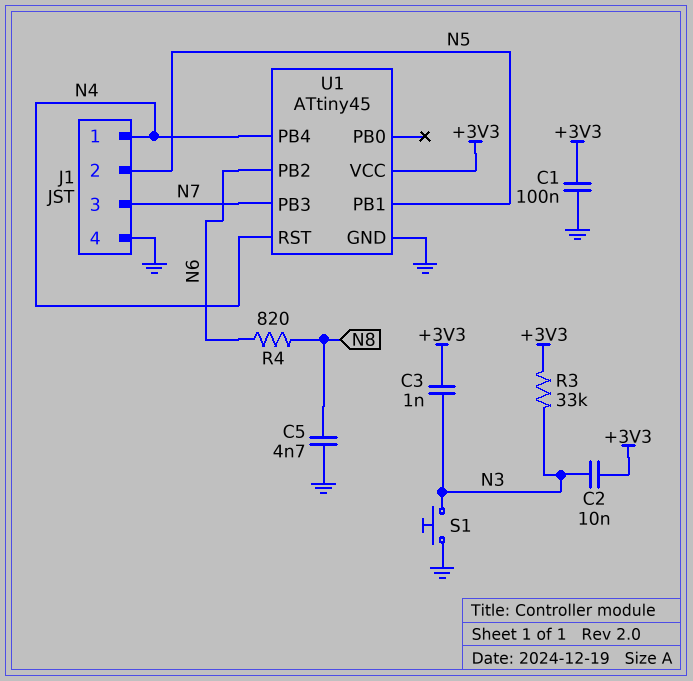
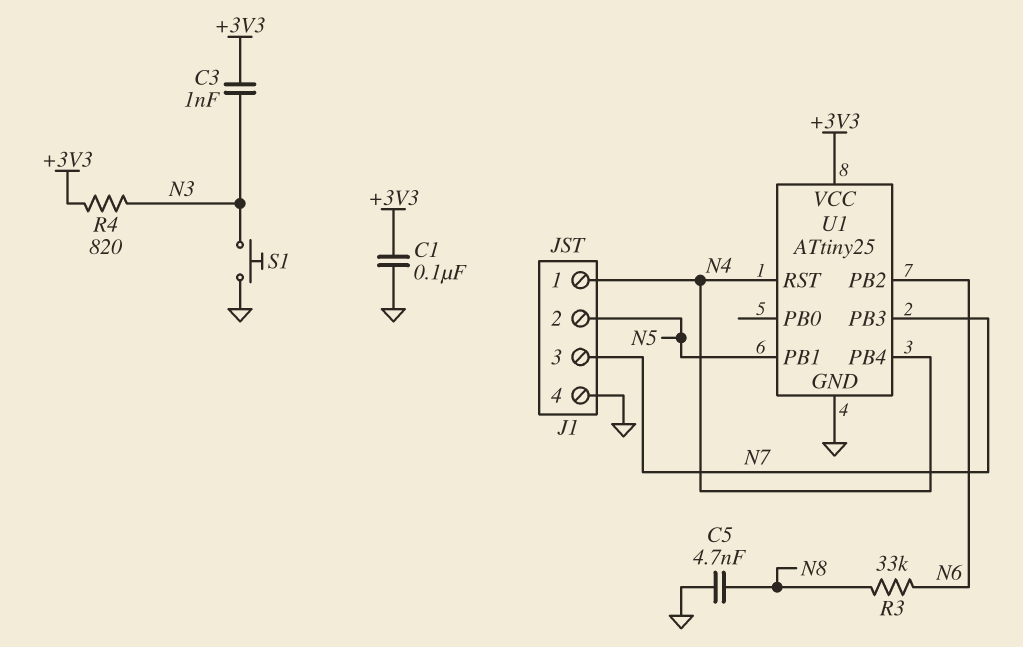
C2: 10nF (+3V3, N3) -> none
R3: 33k (+3V3, N3) -> 33k (N6, N8)
R4: 820 (N6, N8) -> 820 (+3V3, N3)
U1: ATtiny45 -> ATtiny25

